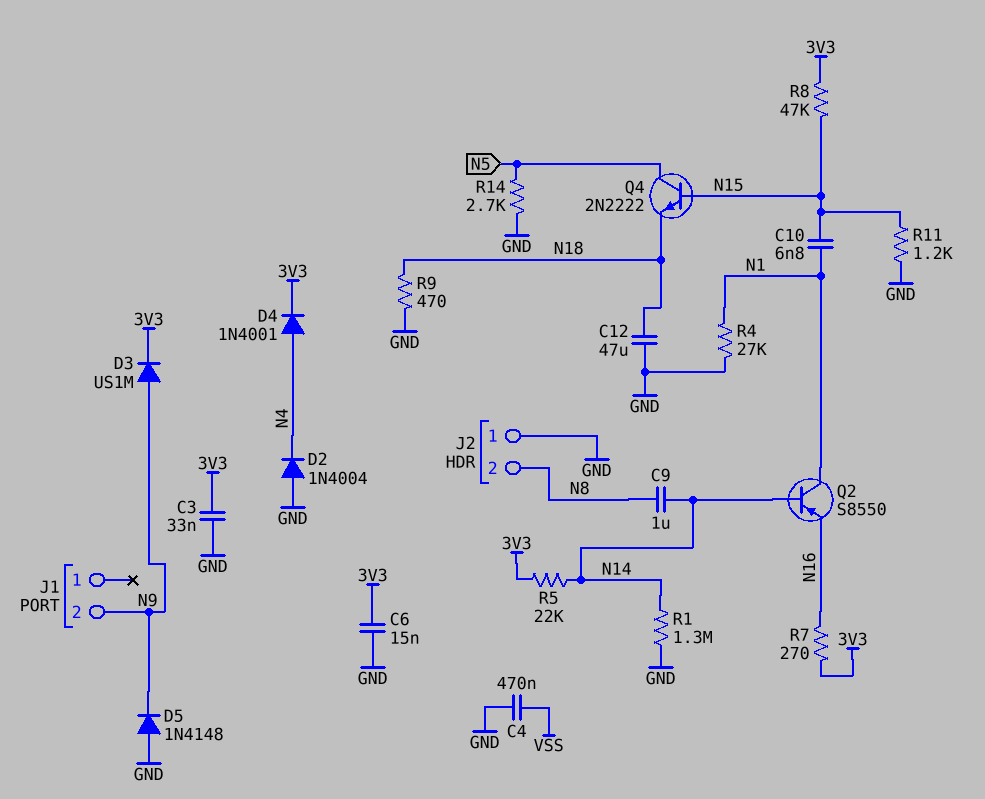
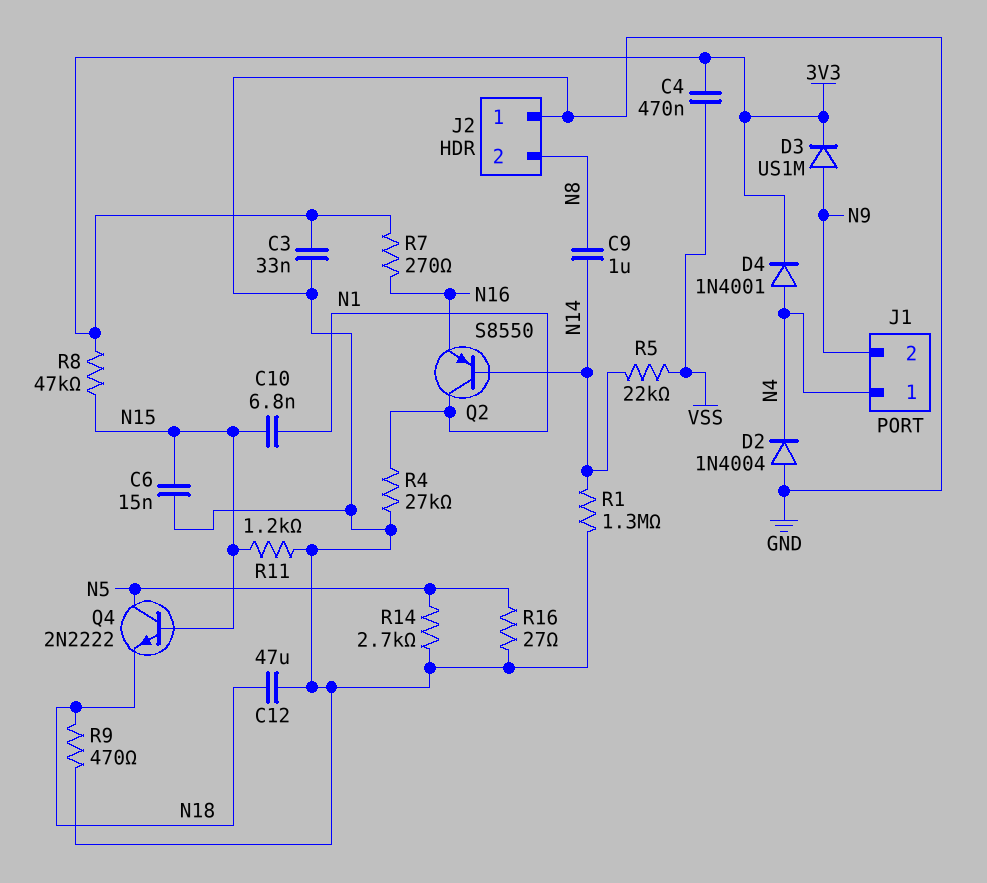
C4: 470nF (GND, VSS) -> 470nF (3V3, VSS)
C6: 15nF (3V3, GND) -> 15nF (GND, N15)
D5: diode 1N4148 (A GND, K N9) -> none
J1 pin 1: none -> N4
R5: 22k (3V3, N14) -> 22k (N14, VSS)
R16: none -> 27 (GND, N5)

